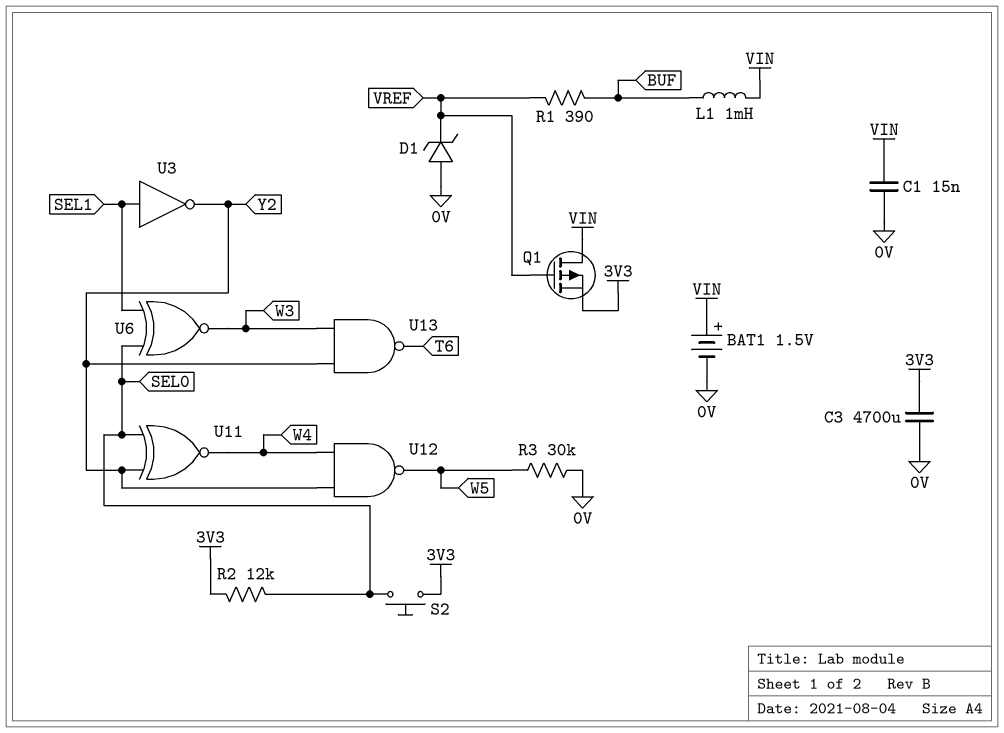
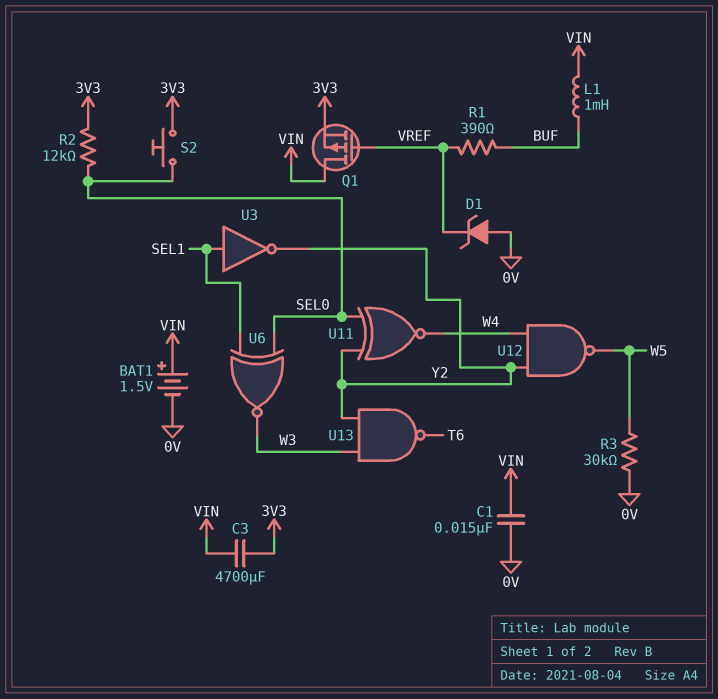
C3: 4700uF (0V, 3V3) -> 4700uF (3V3, VIN)

